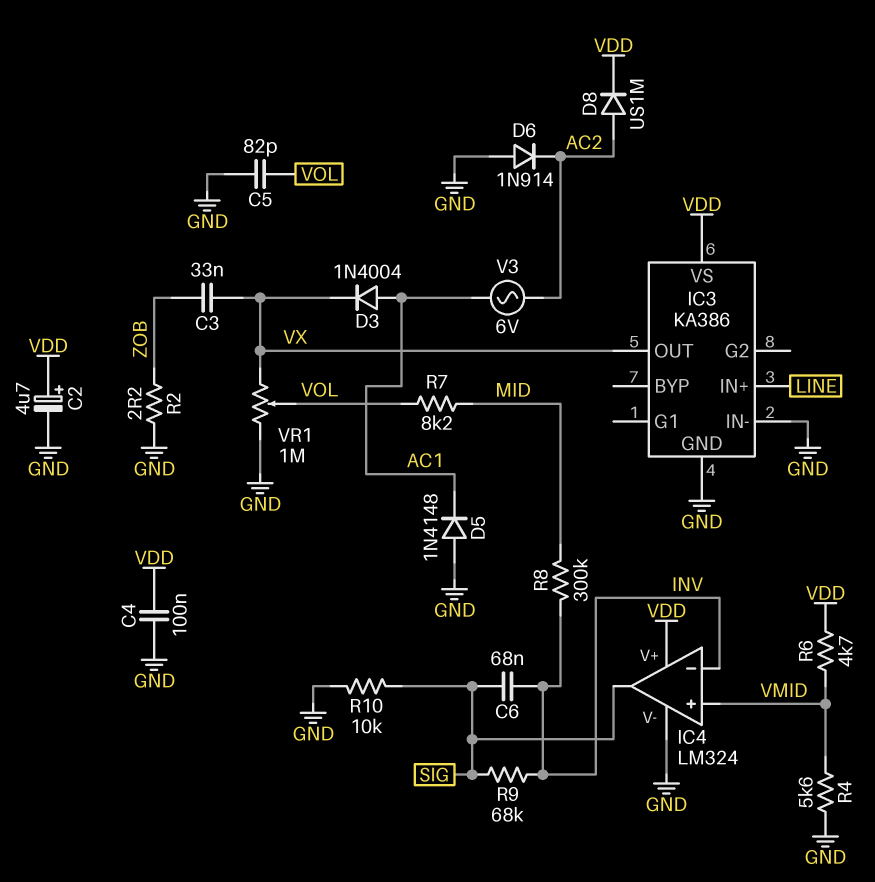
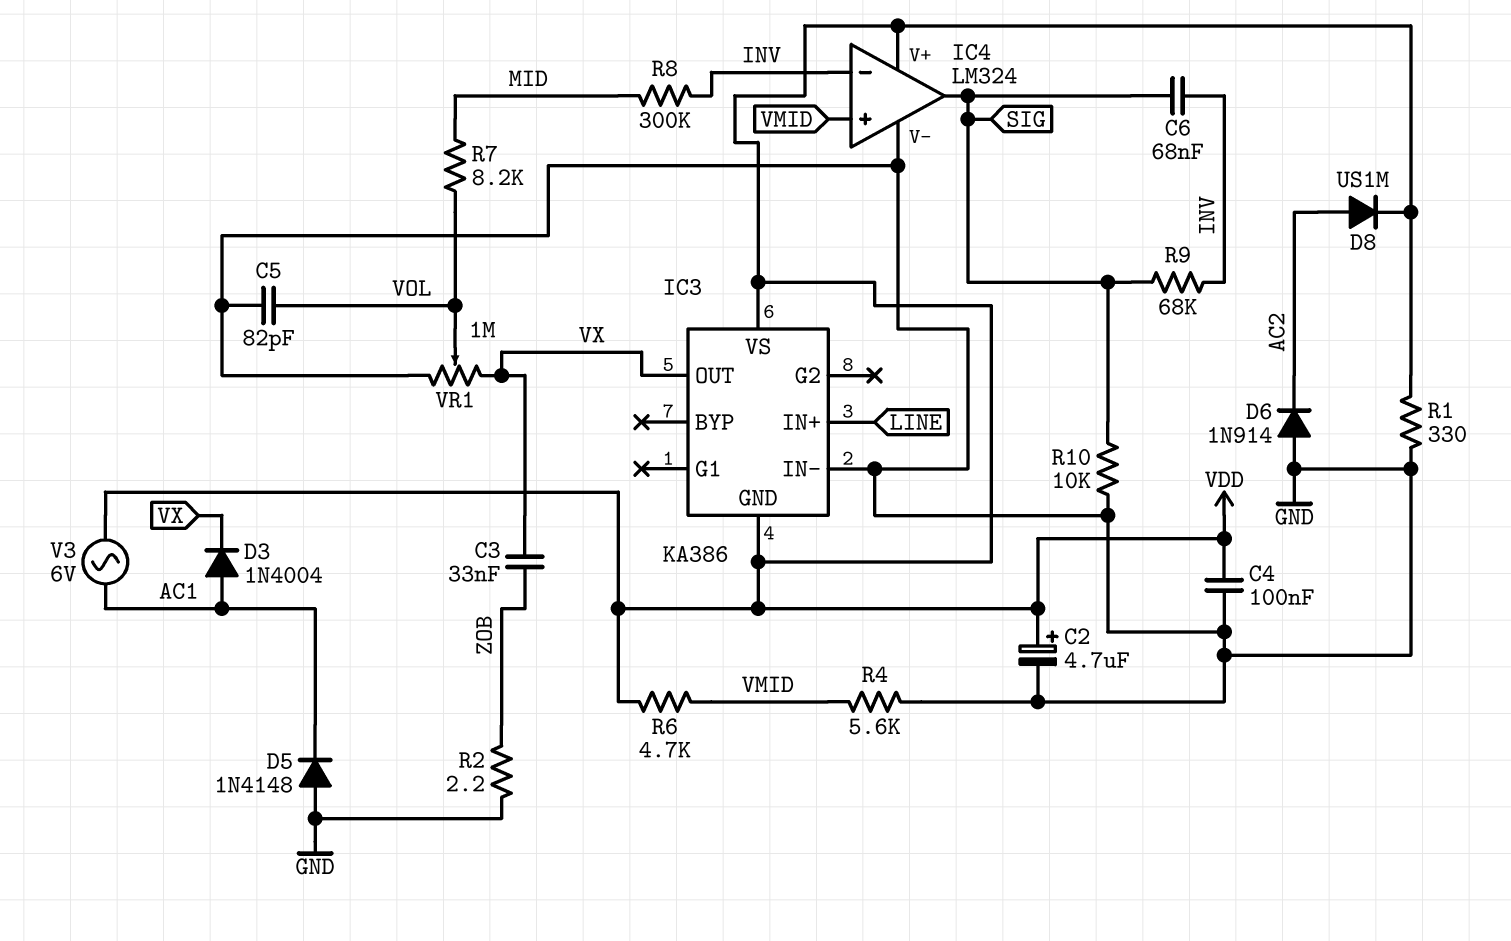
IC3 pin GND: GND -> VDD
R1: none -> 330 (GND, VDD)
V3: AC 6V (AC1, AC2) -> AC 6V (AC1, VDD)

